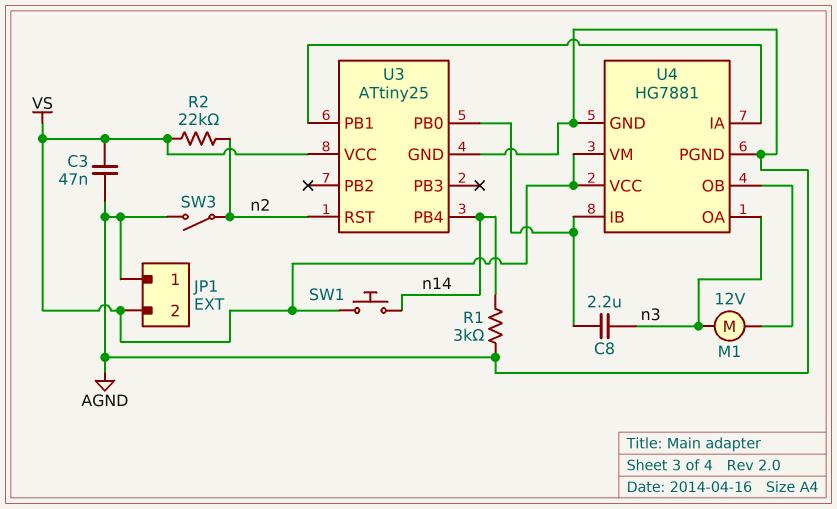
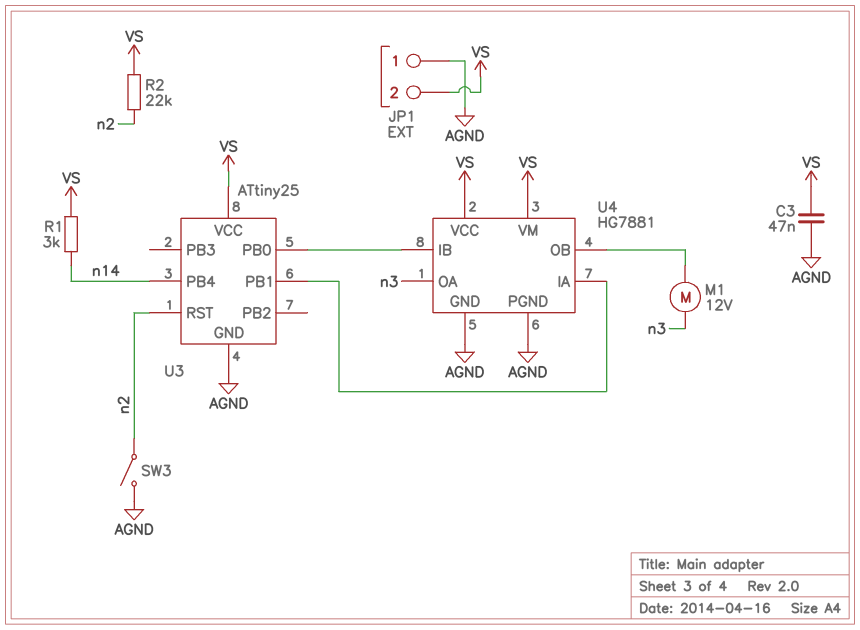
C8: 2.2uF (U3/PB0, n3) -> none
R1: 3k (AGND, n14) -> 3k (VS, n14)
SW1: button (VS, n14) -> none

